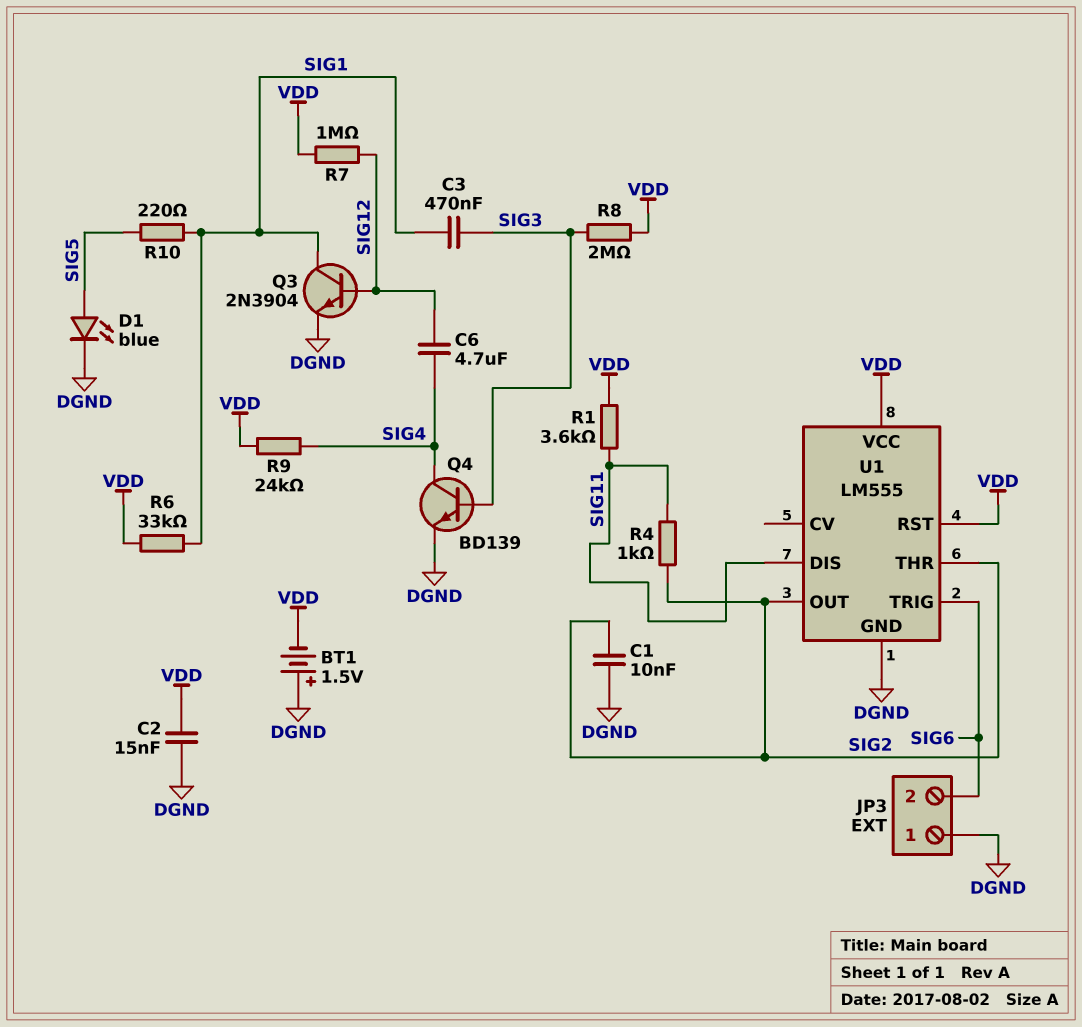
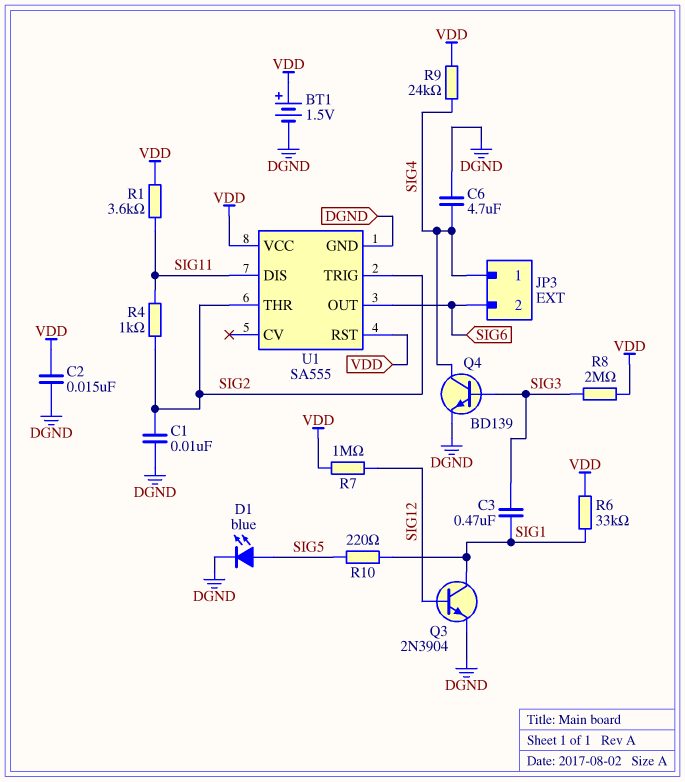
BT1: 1.5V (plus DGND, minus VDD) -> 1.5V (plus VDD, minus DGND)
C6: 4.7uF (SIG4, SIG12) -> 4.7uF (DGND, SIG4)
JP3 pin 1: DGND -> SIG4
U1: LM555 -> SA555
U1 pin OUT: SIG2 -> SIG6
U1 pin TRIG: SIG6 -> SIG2

